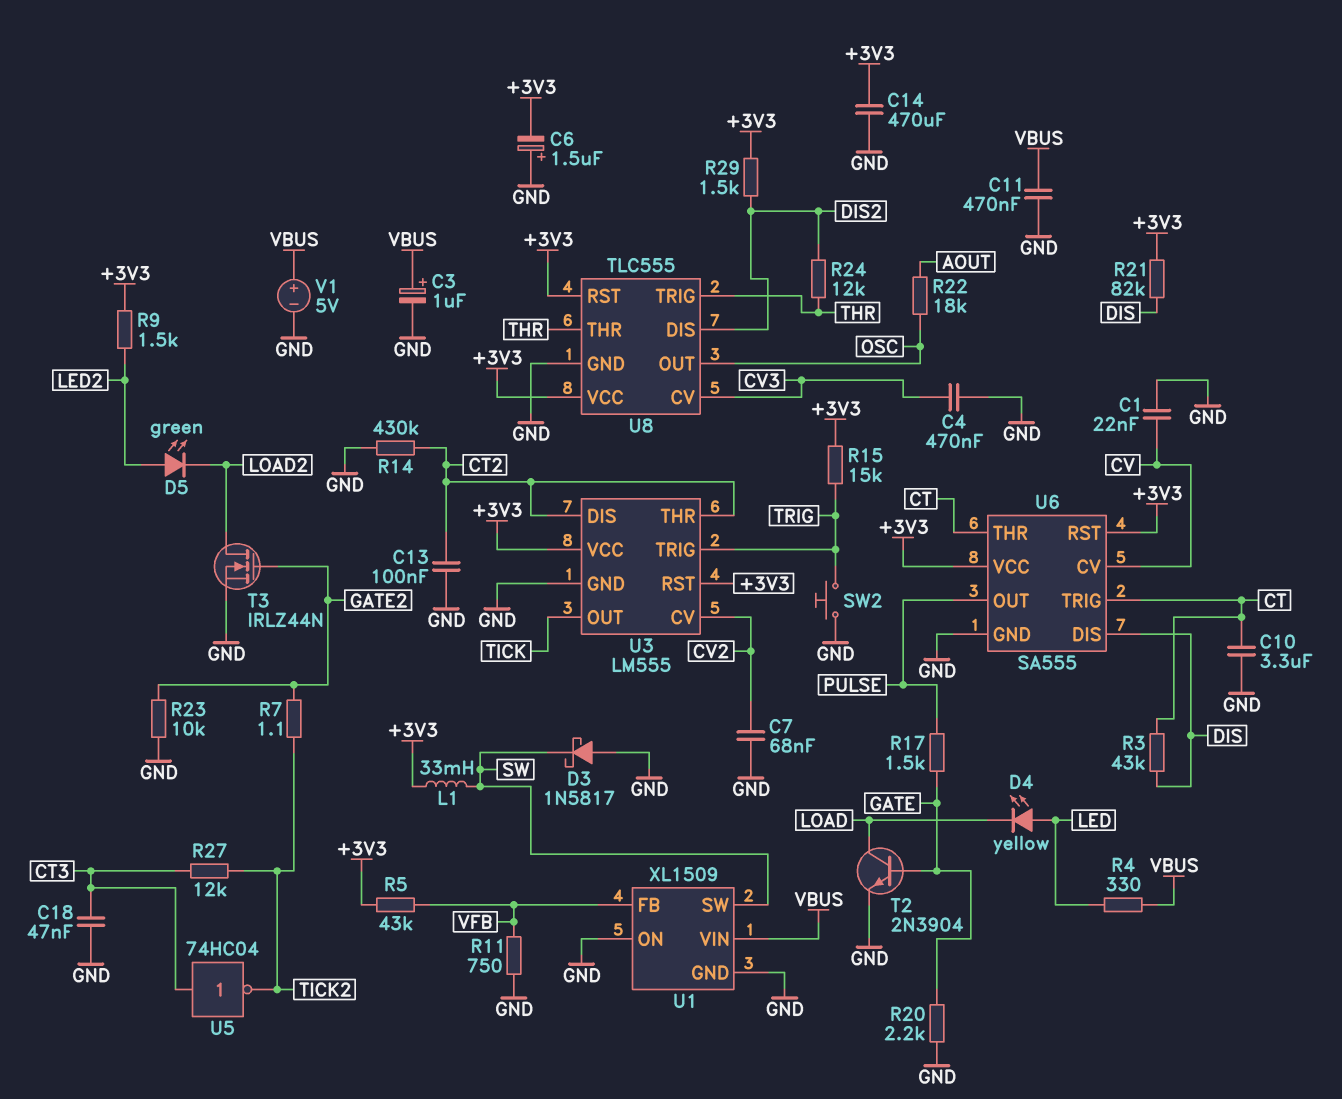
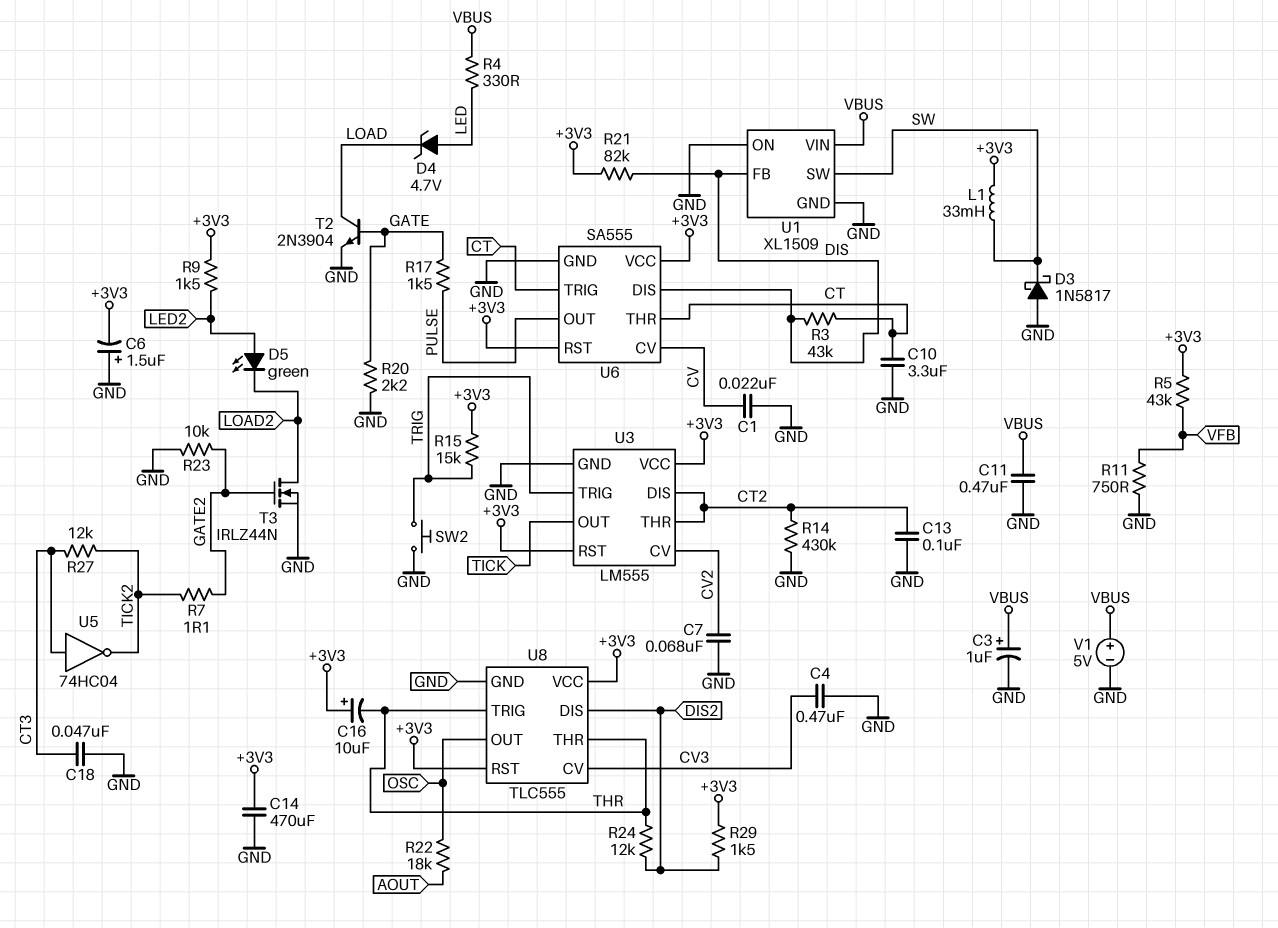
C16: none -> 10uF (plus +3V3, minus THR)
D4: LED yellow (A LED, K LOAD) -> zener 4.7V (A LED, K LOAD)
U1 pin FB: VFB -> DIS

